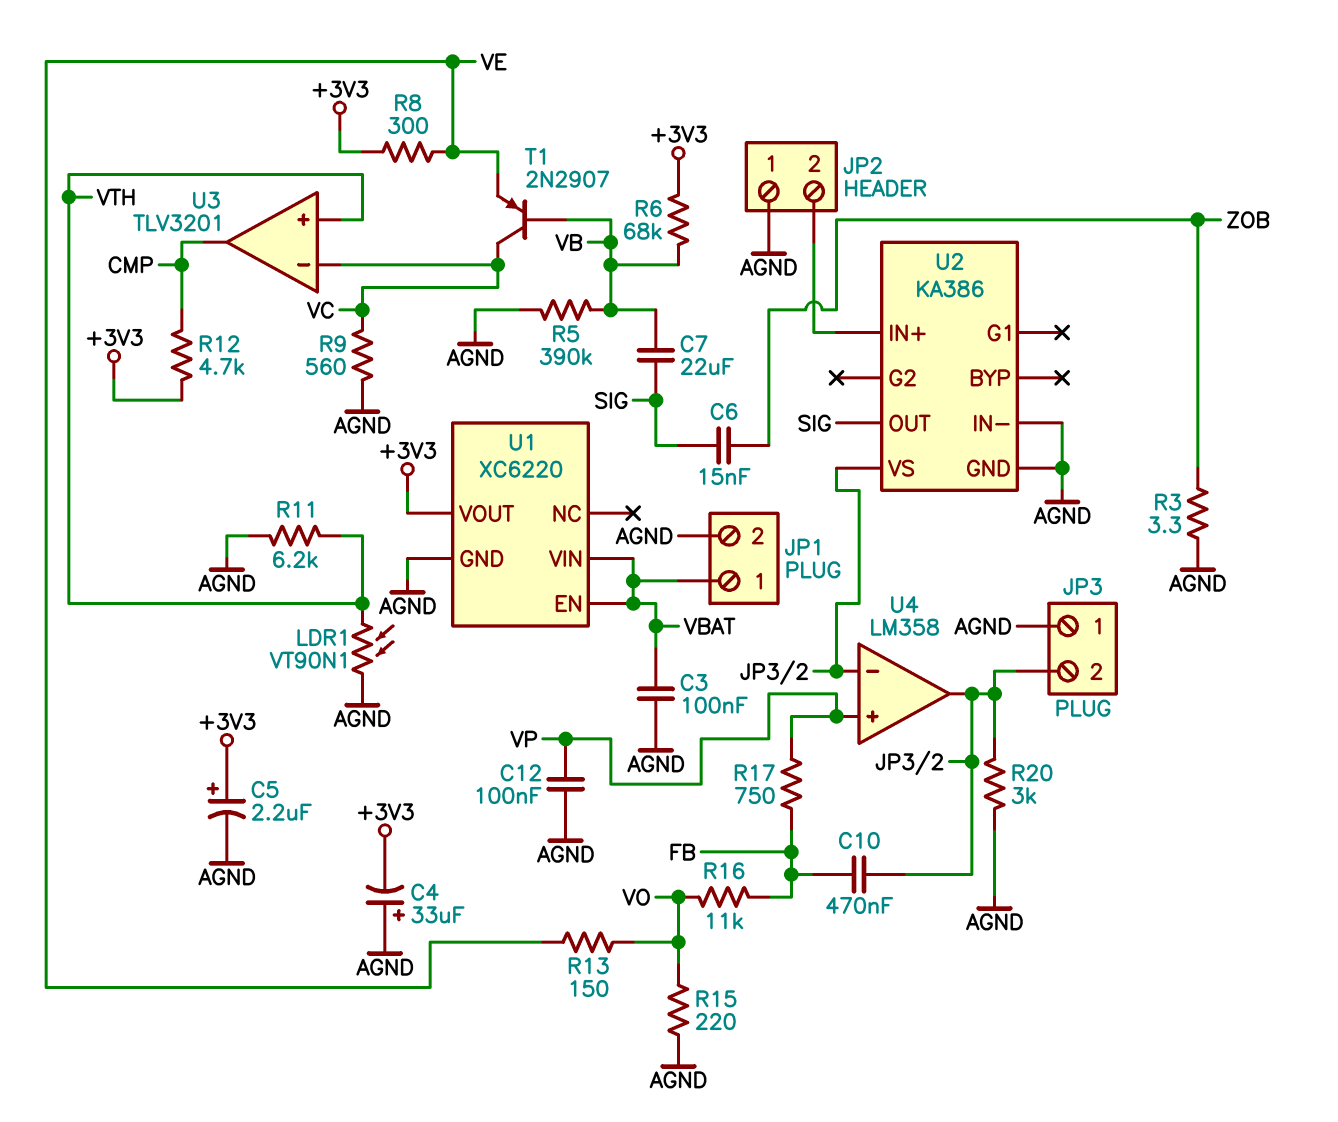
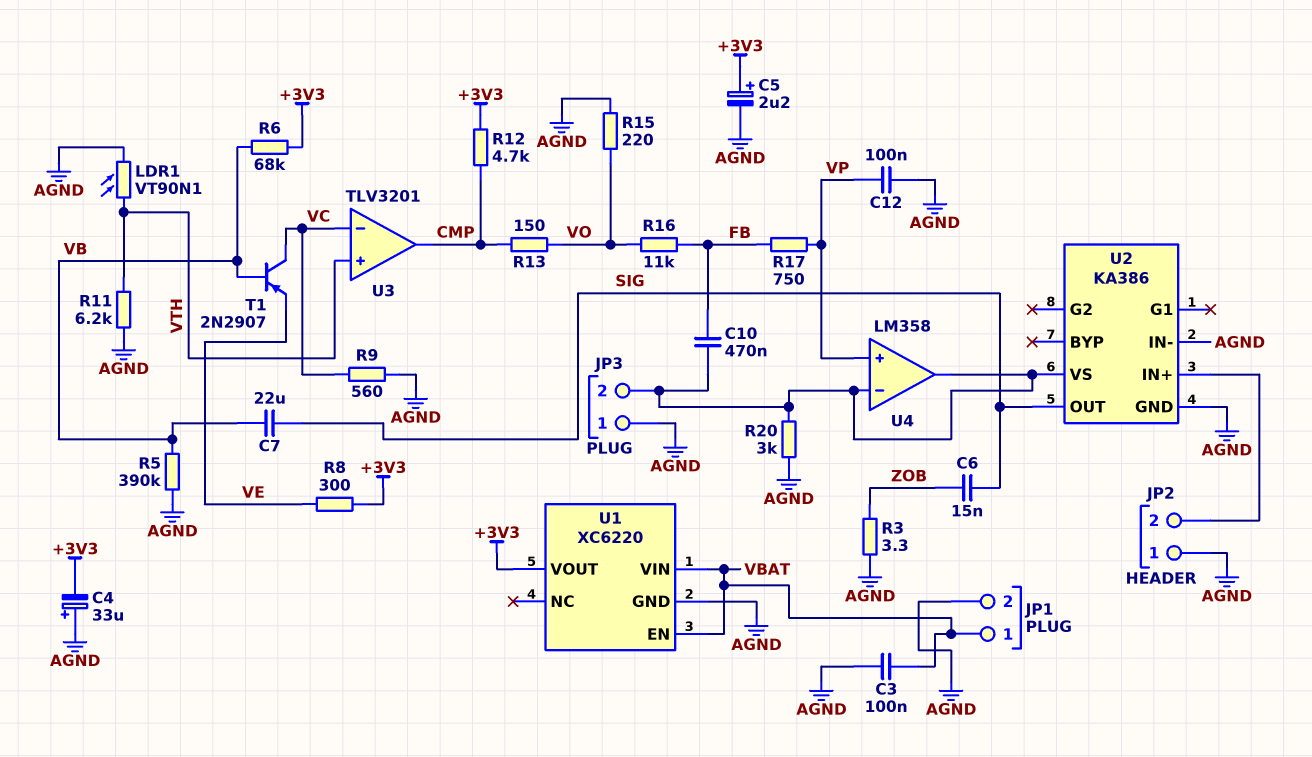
R13: 150 (VE, VO) -> 150 (CMP, VO)

